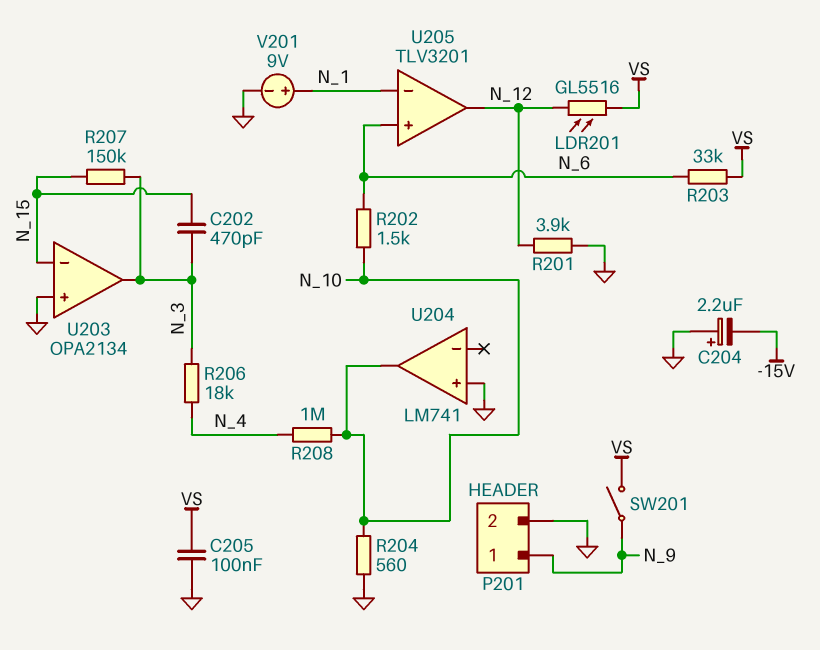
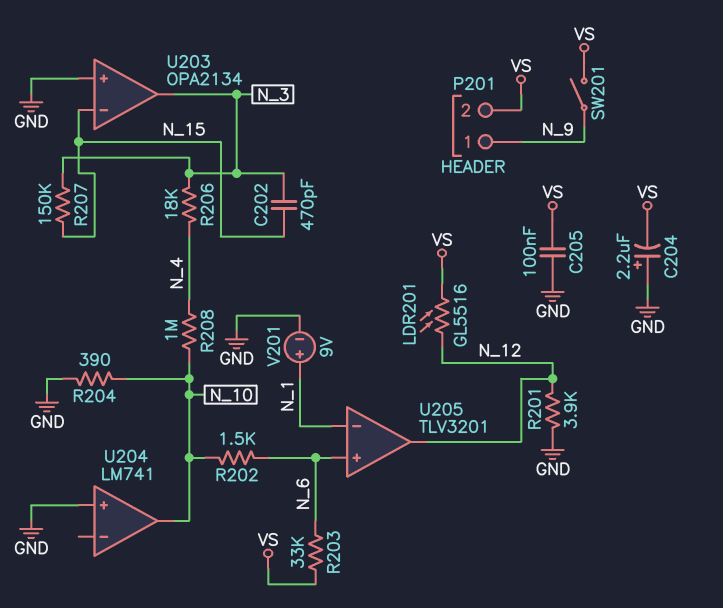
C204: 2.2uF (plus GND, minus -15V) -> 2.2uF (plus GND, minus VS)
P201 pin 2: GND -> VS
R204: 560 (GND, N_10) -> 390 (GND, N_10)

